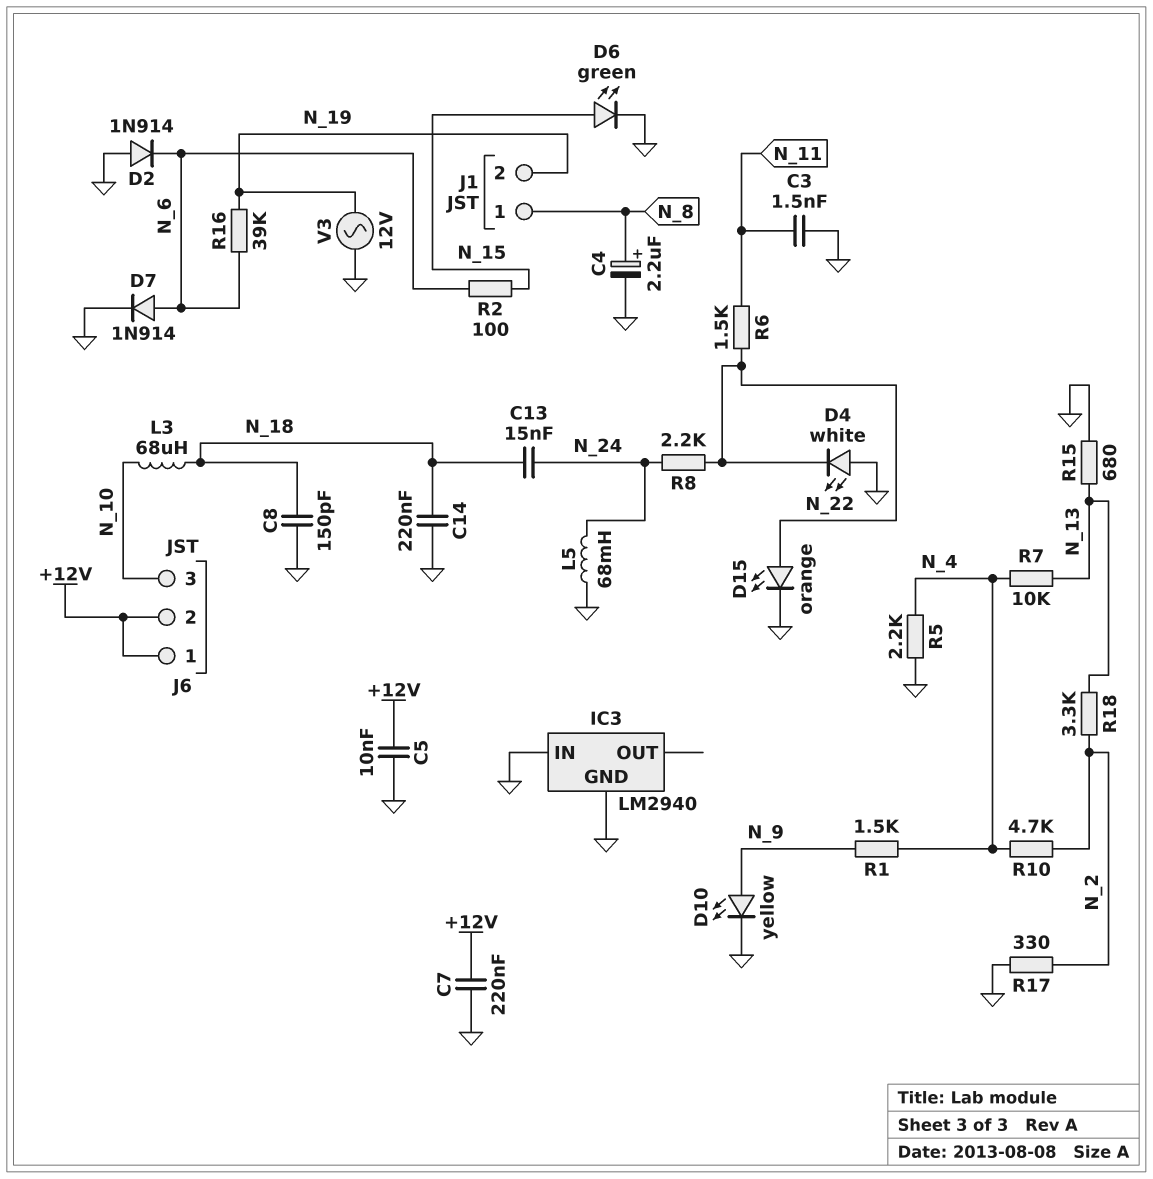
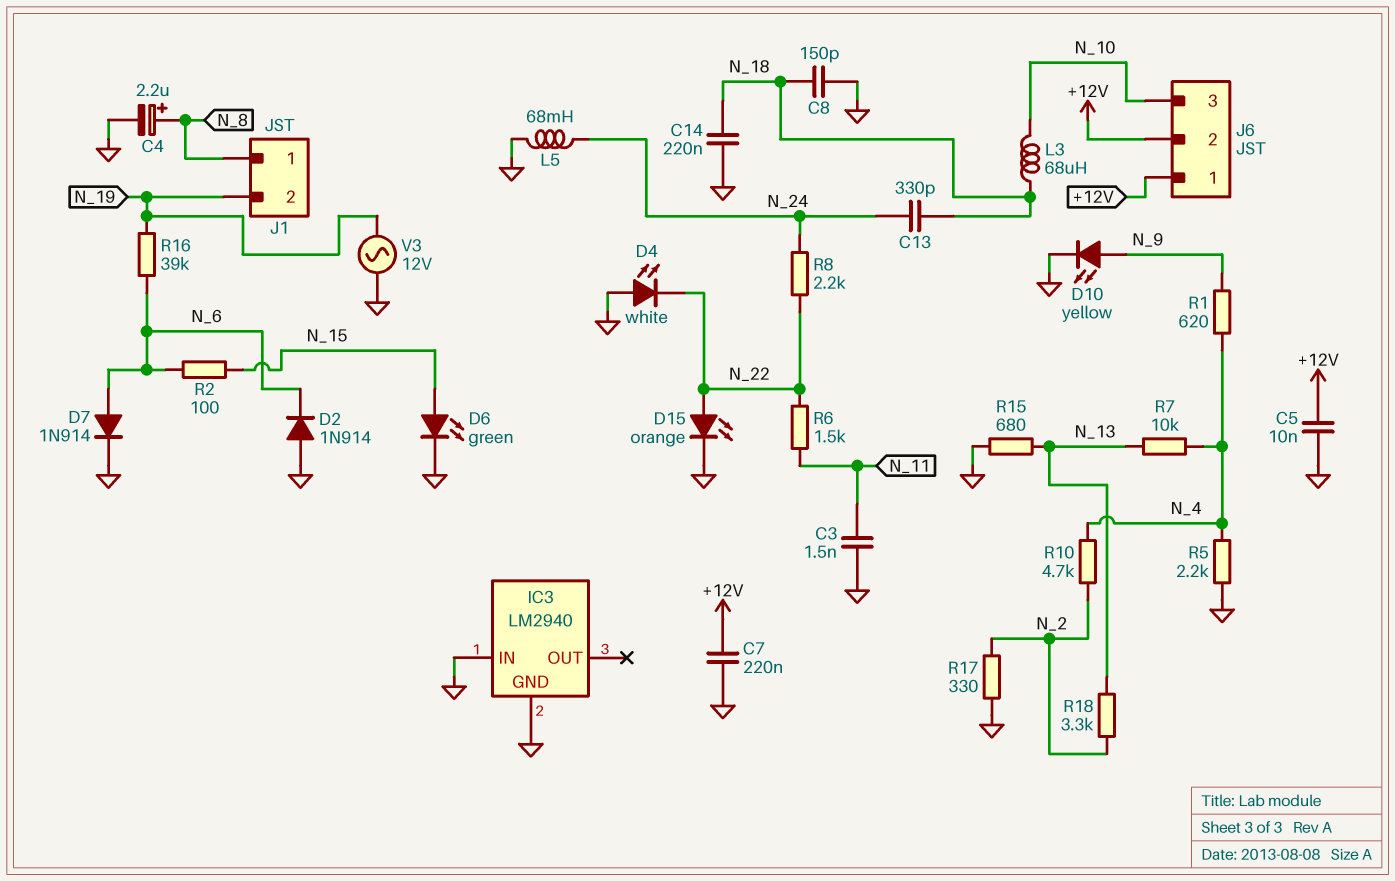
C13: 15nF (N_18, N_24) -> 330pF (N_18, N_24)
R1: 1.5k (N_4, N_9) -> 620 (N_4, N_9)

